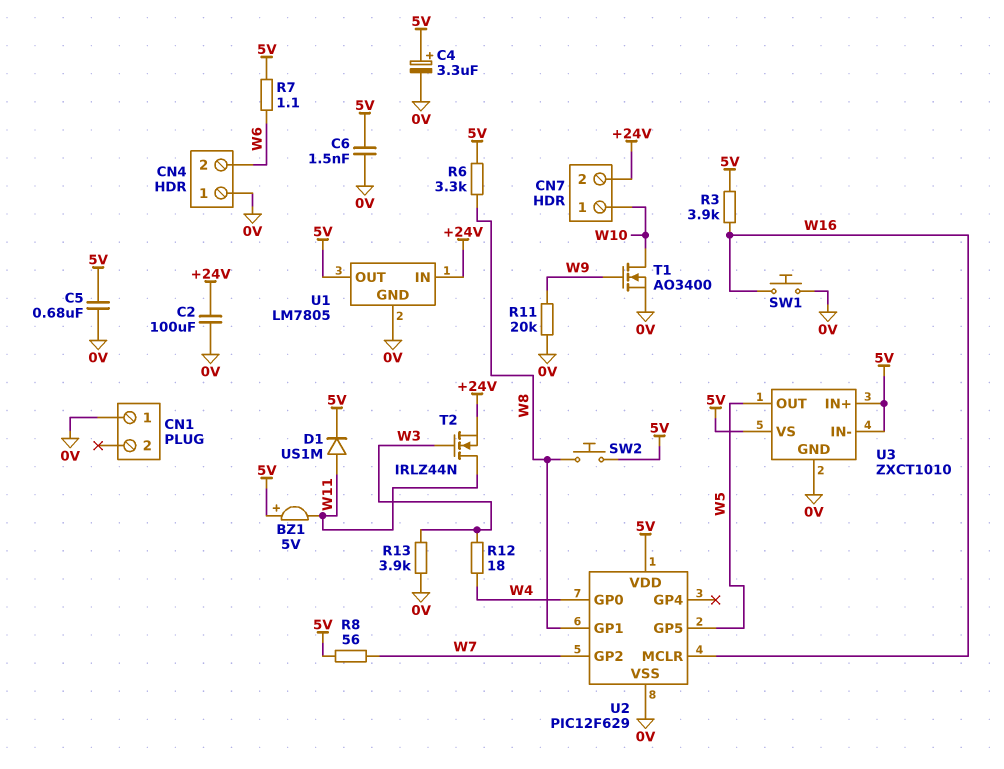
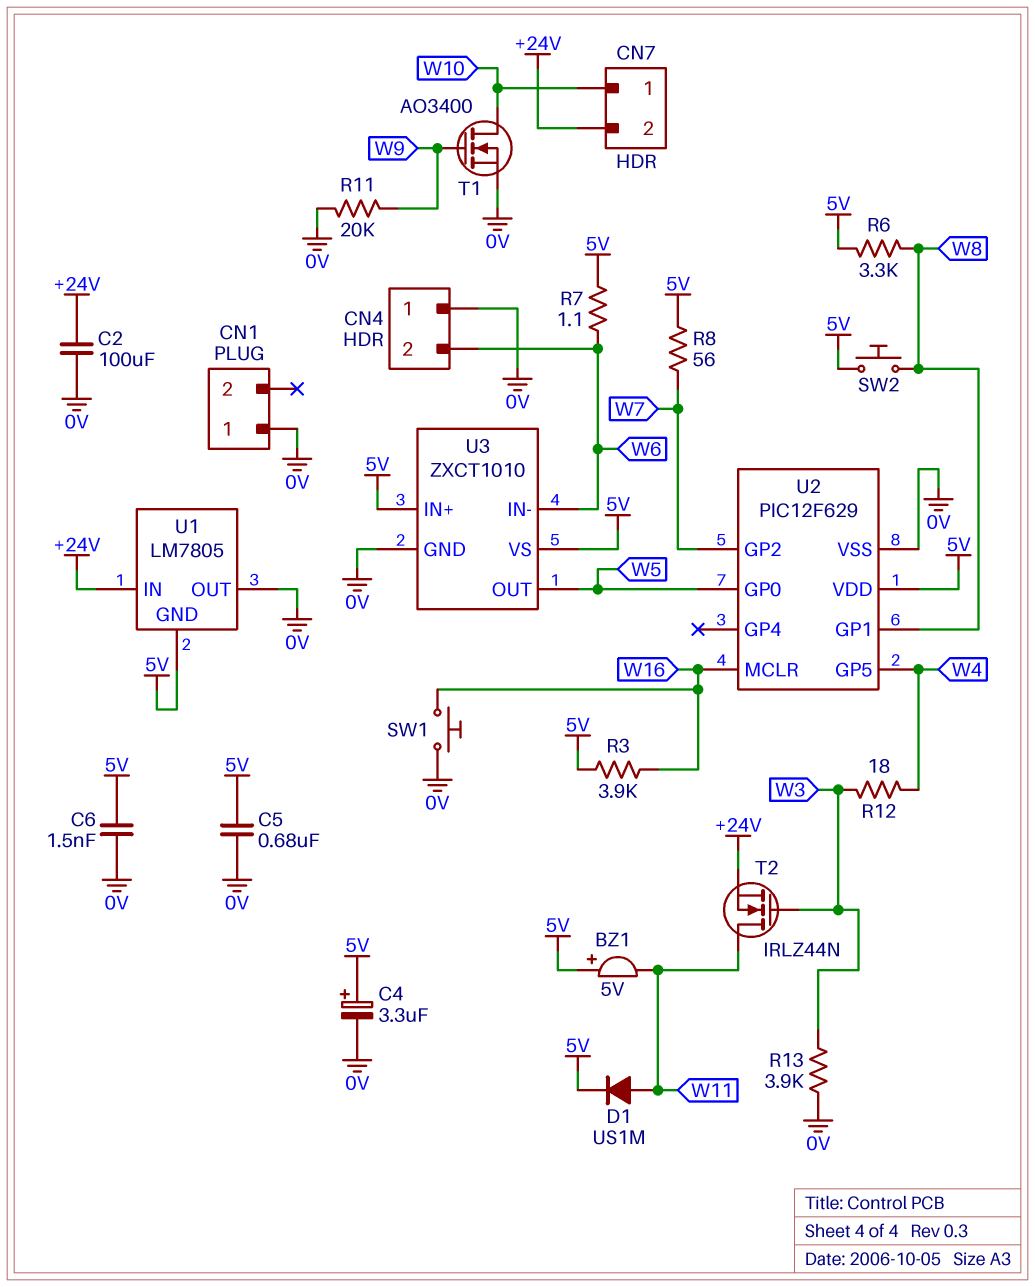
U1 pin GND: 0V -> 5V
U1 pin OUT: 5V -> 0V
U2 pin GP0: W4 -> W5
U2 pin GP5: W5 -> W4
U3 pin IN-: 5V -> W6

